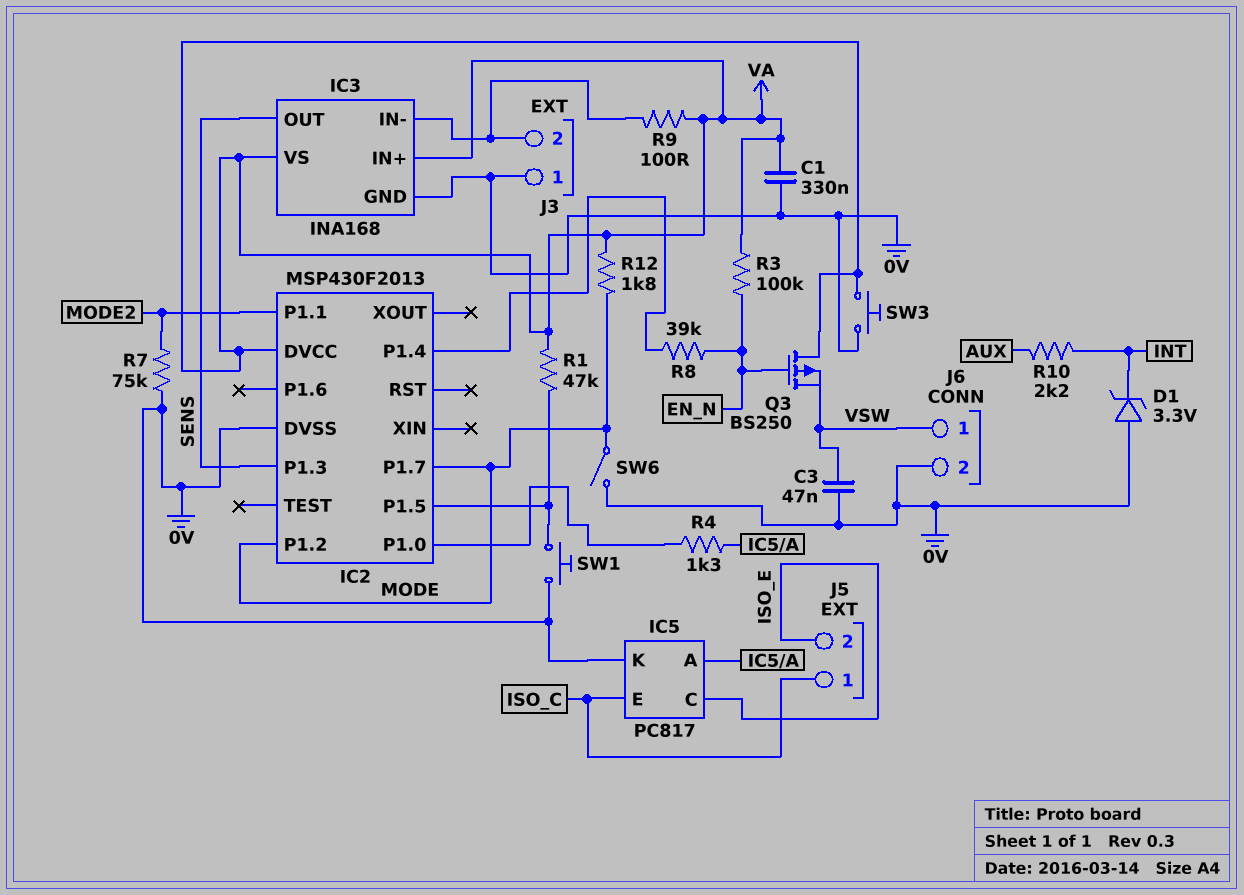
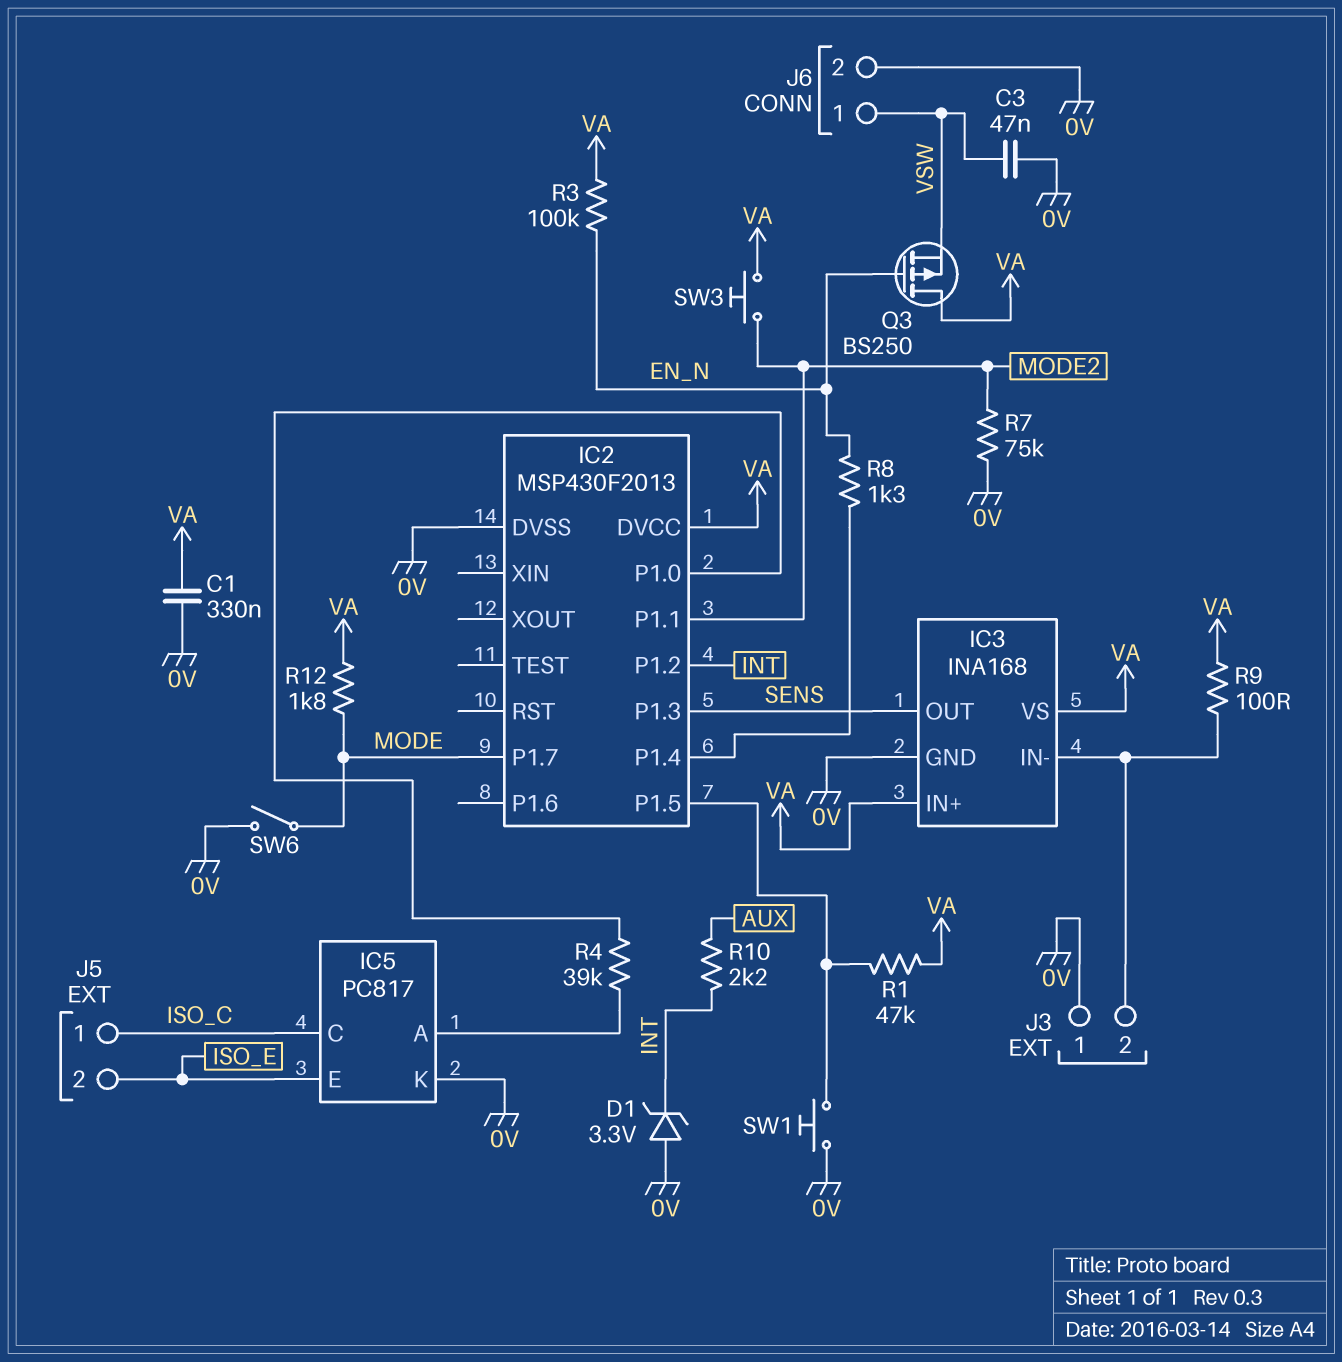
IC2 pin P1.2: MODE -> INT
IC5 pin C: ISO_E -> ISO_C
IC5 pin E: ISO_C -> ISO_E
R4: 1.3k (IC2/P1.0, IC5/A) -> 39k (IC2/P1.0, IC5/A)
R8: 39k (EN_N, IC2/P1.4) -> 1.3k (EN_N, IC2/P1.4)
SW3: button (0V, VA) -> button (MODE2, VA)

